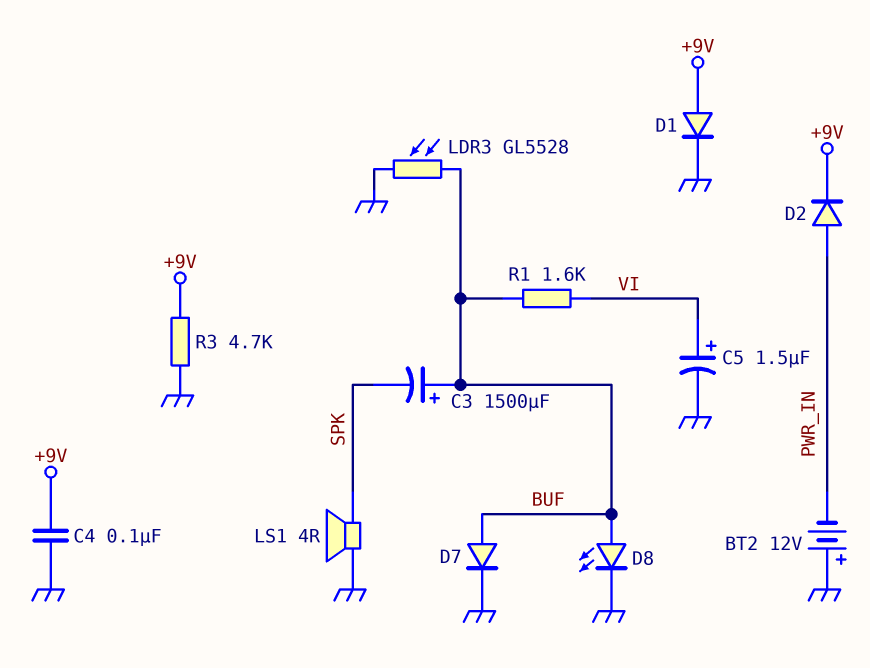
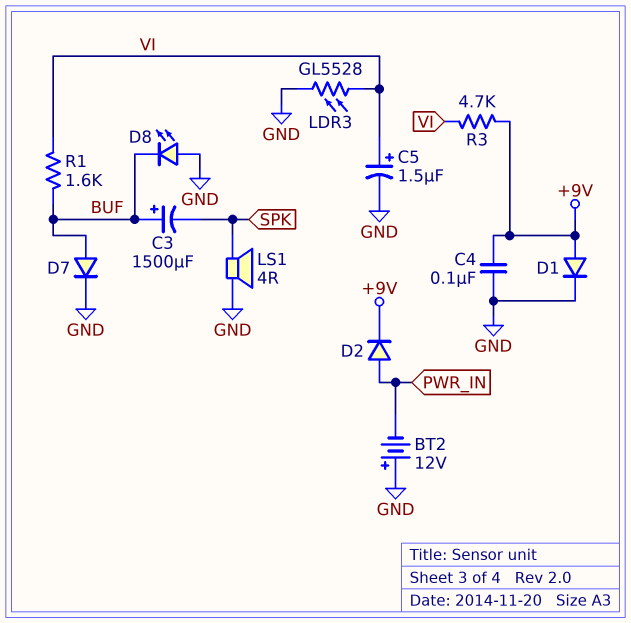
D8: LED (A BUF, K GND) -> LED (A GND, K BUF)
LDR3: GL5528 (BUF, GND) -> GL5528 (GND, VI)
R3: 4.7k (+9V, GND) -> 4.7k (+9V, VI)

